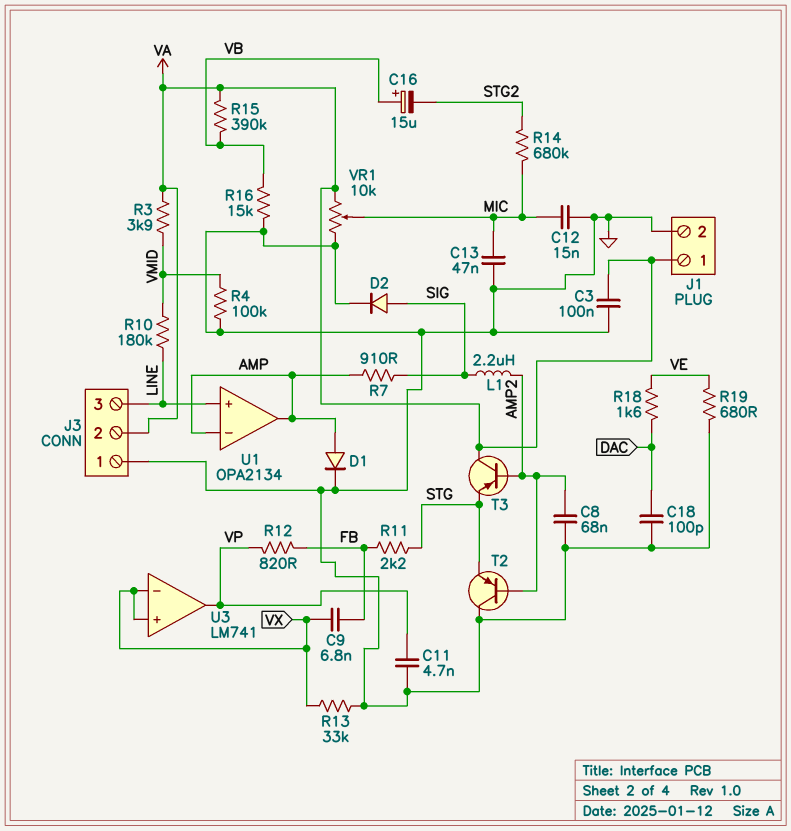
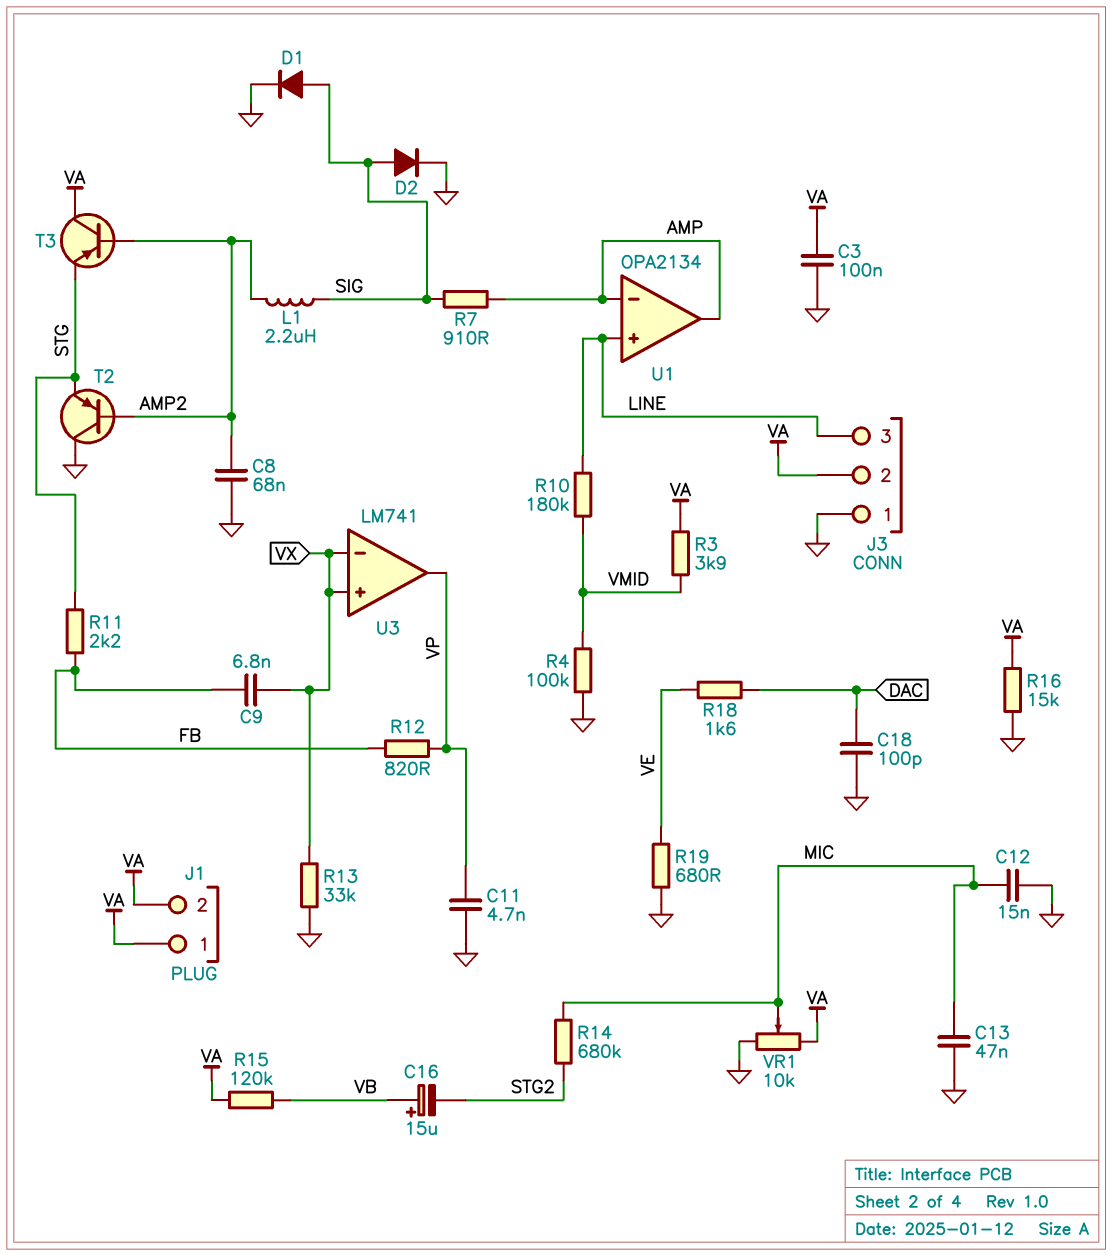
D1: diode (A AMP, K GND) -> diode (A SIG, K GND)
J1 pin 2: GND -> VA
R15: 390k (VA, VB) -> 120k (VA, VB)
R16: 15k (GND, VB) -> 15k (GND, VA)

